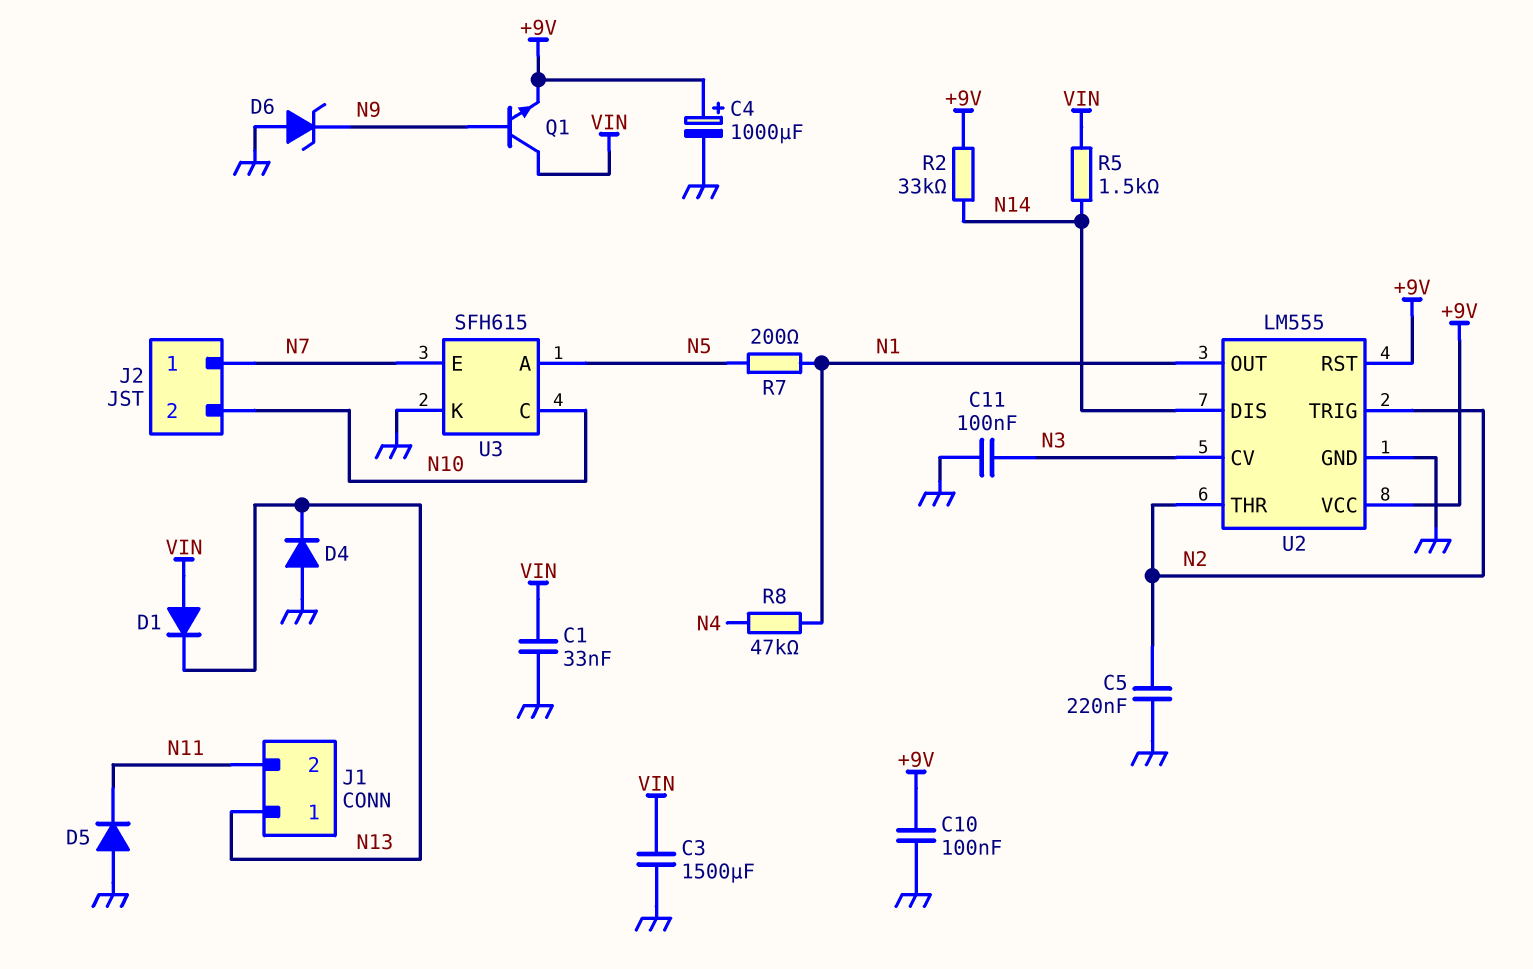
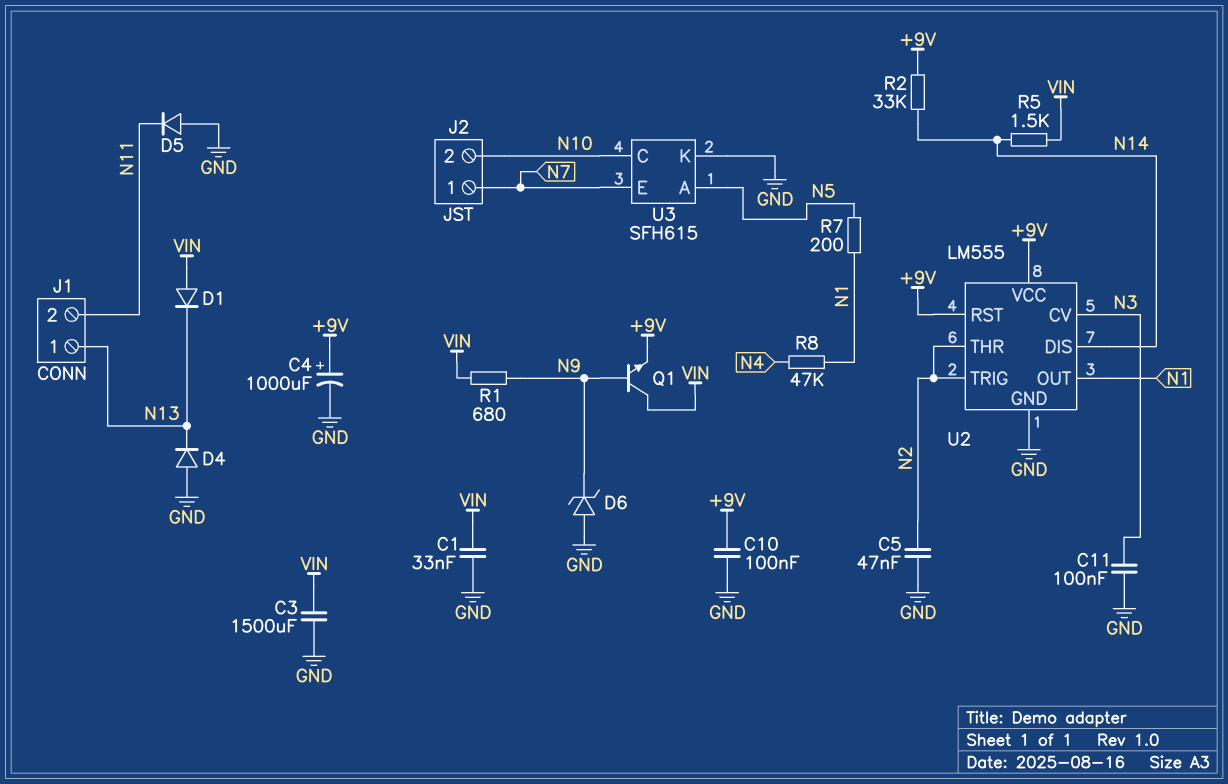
C5: 220nF (GND, N2) -> 47nF (GND, N2)
R1: none -> 680 (N9, VIN)

